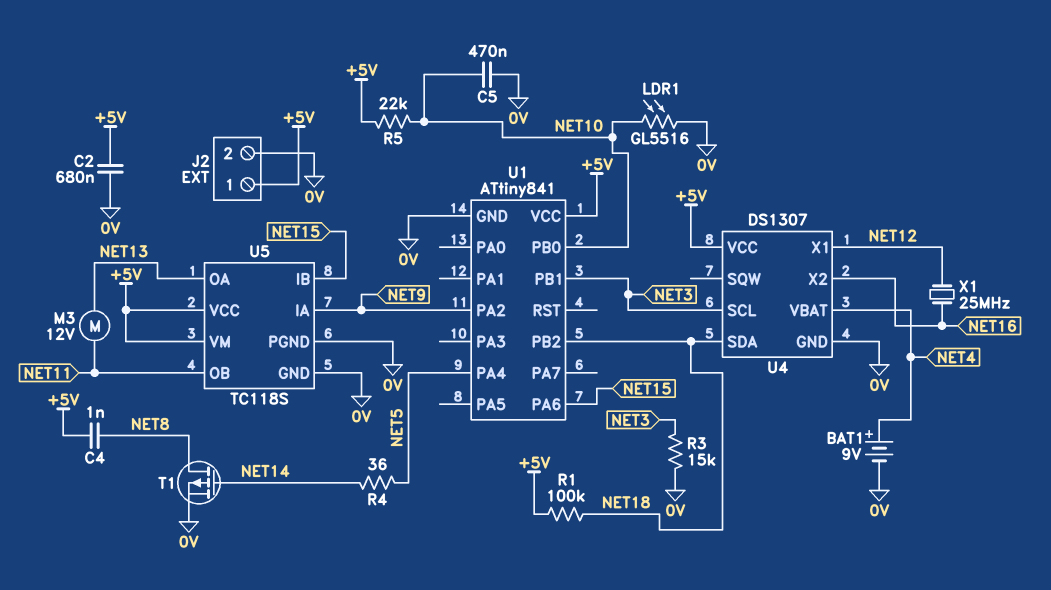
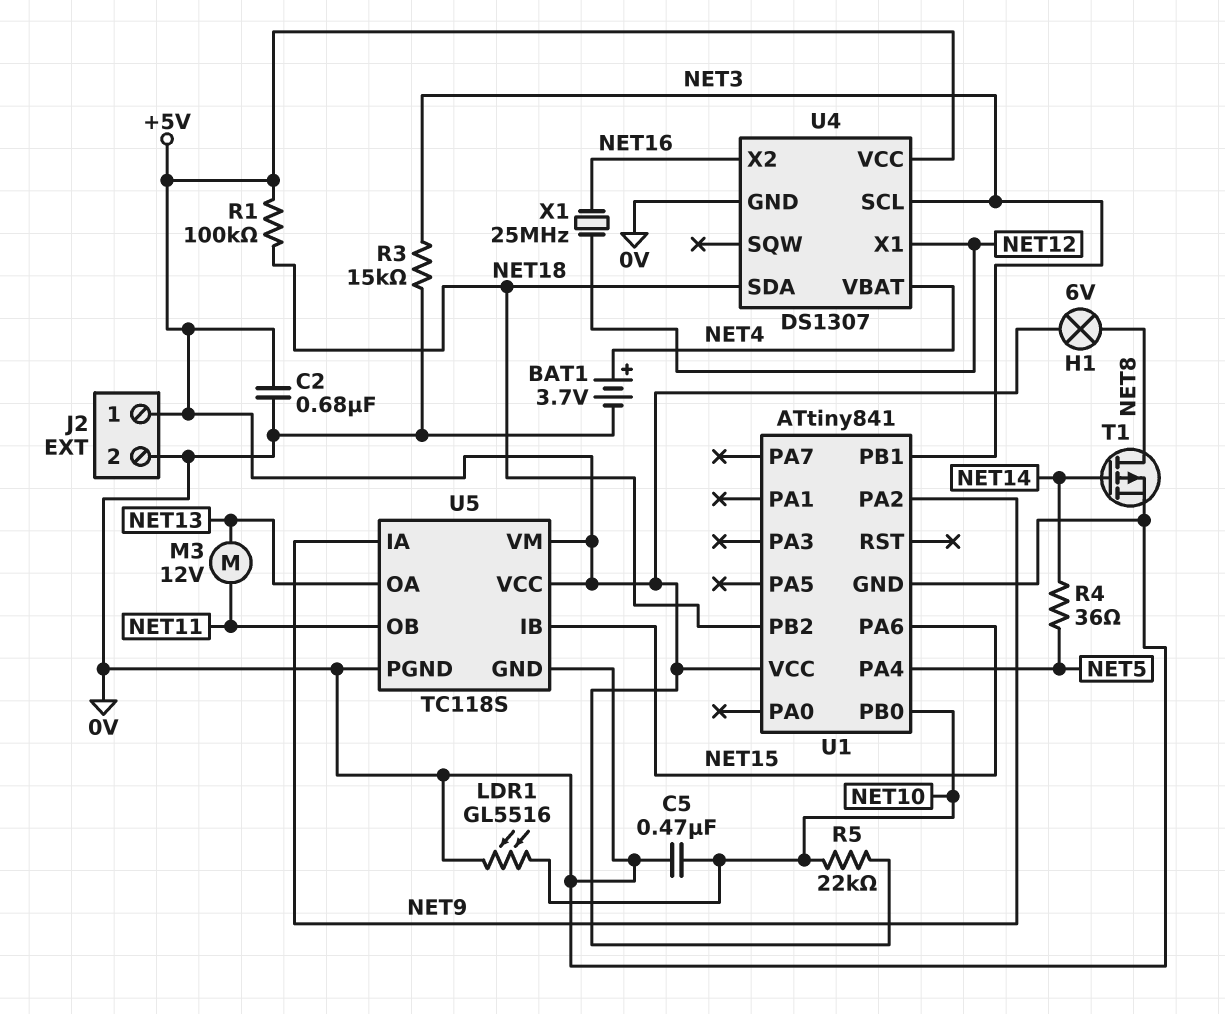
BAT1: 9V (plus NET4, minus 0V) -> 3.7V (plus NET4, minus 0V)
C4: 1nF (+5V, NET8) -> none
H1: none -> lamp 6V (+5V, NET8)

